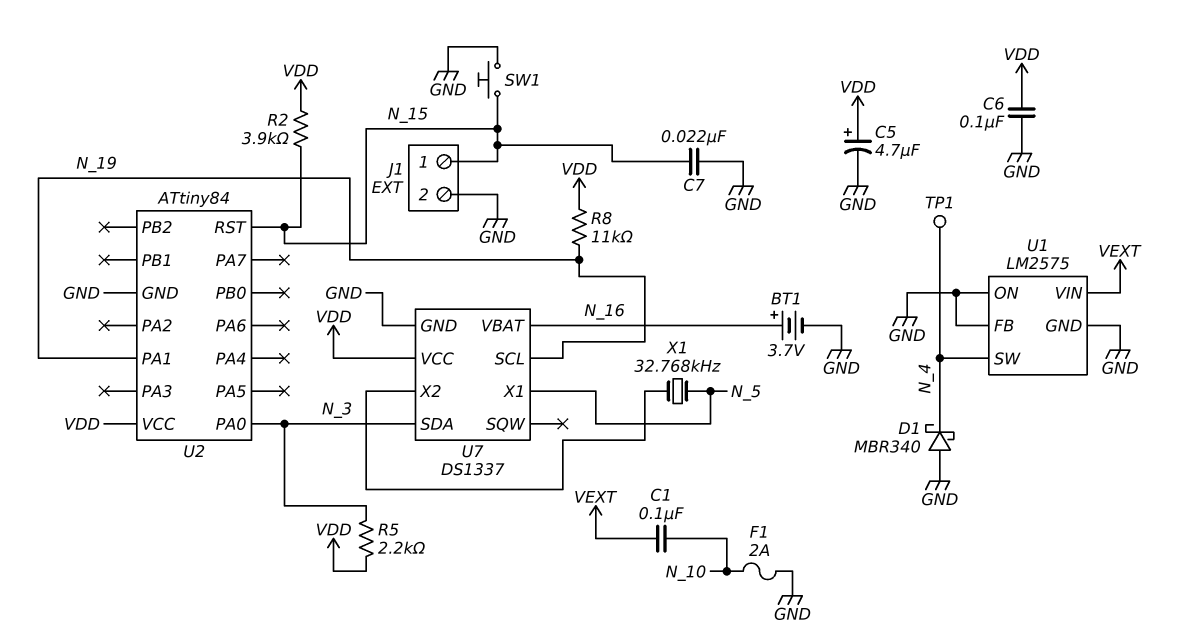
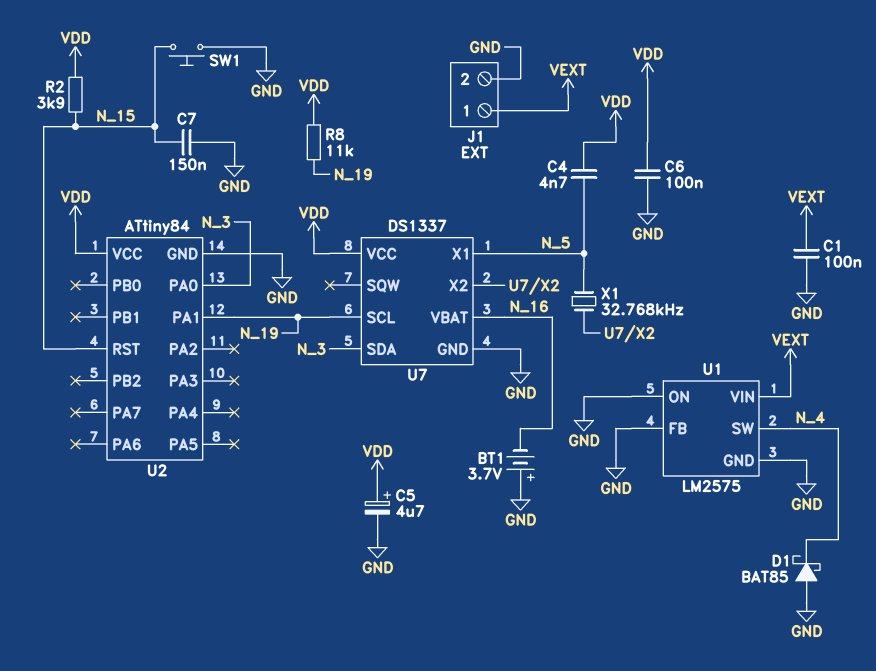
BT1: 3.7V (plus N_16, minus GND) -> 3.7V (plus GND, minus N_16)
C1: 100nF (N_10, VEXT) -> 100nF (GND, VEXT)
C4: none -> 4.7nF (N_5, VDD)
C7: 22nF (GND, N_15) -> 150nF (GND, N_15)
D1: schottky MBR340 (A GND, K N_4) -> schottky BAT85 (A GND, K N_4)
F1: 2A (GND, N_10) -> none
J1 pin 1: N_15 -> VEXT
R5: 2.2k (N_3, VDD) -> none
TP1: test point (N_4) -> none

